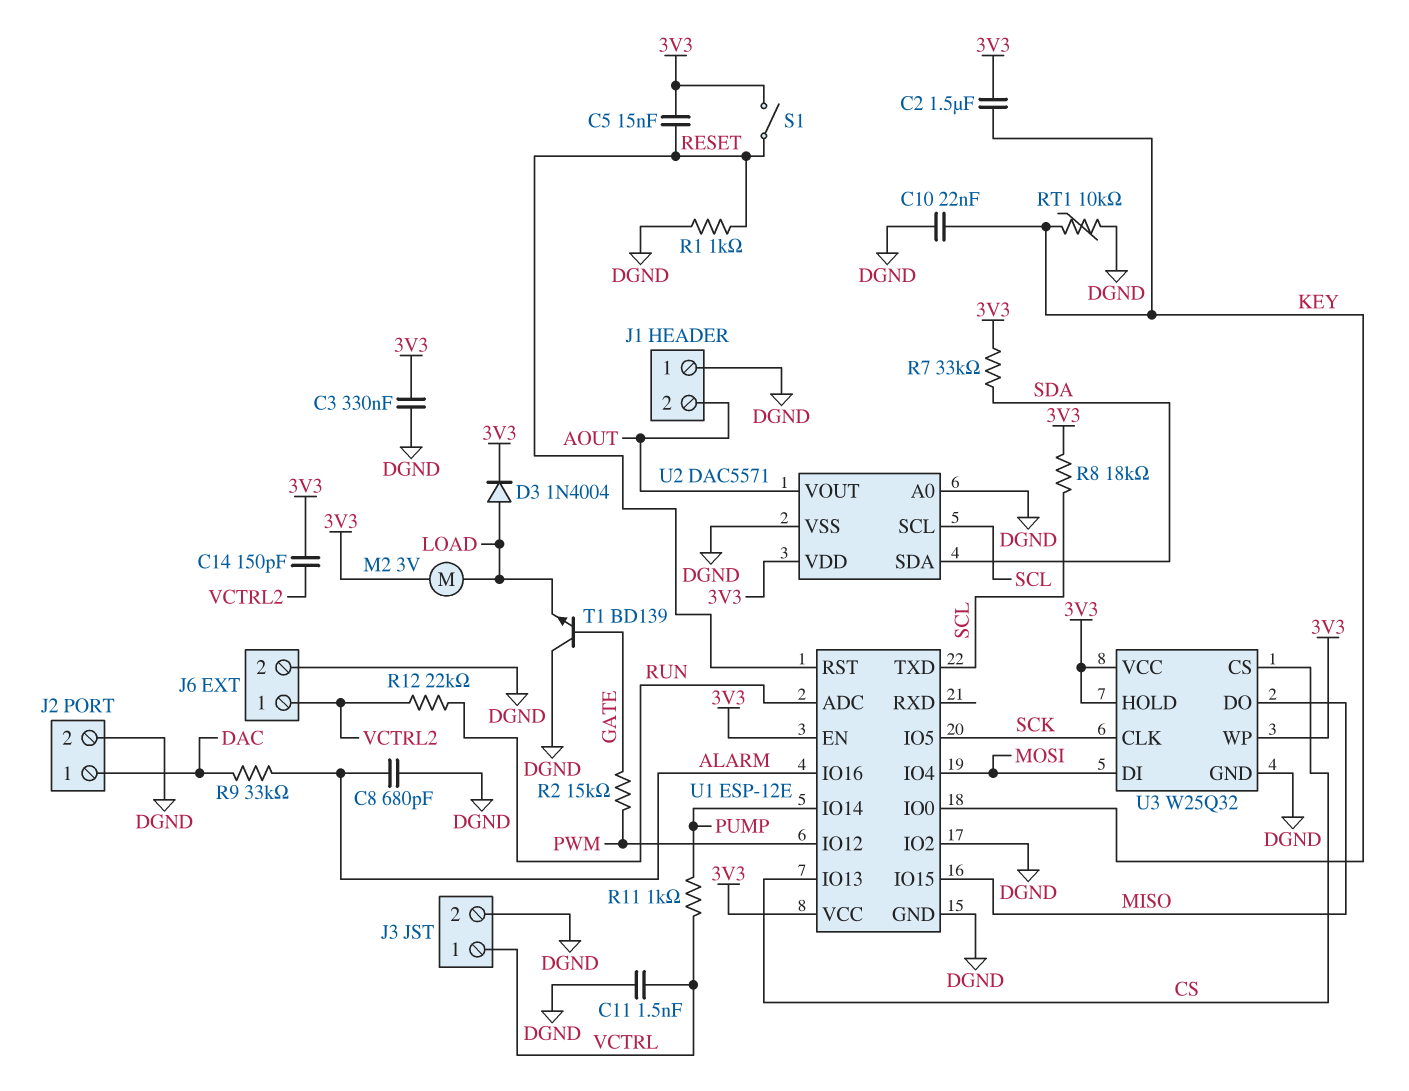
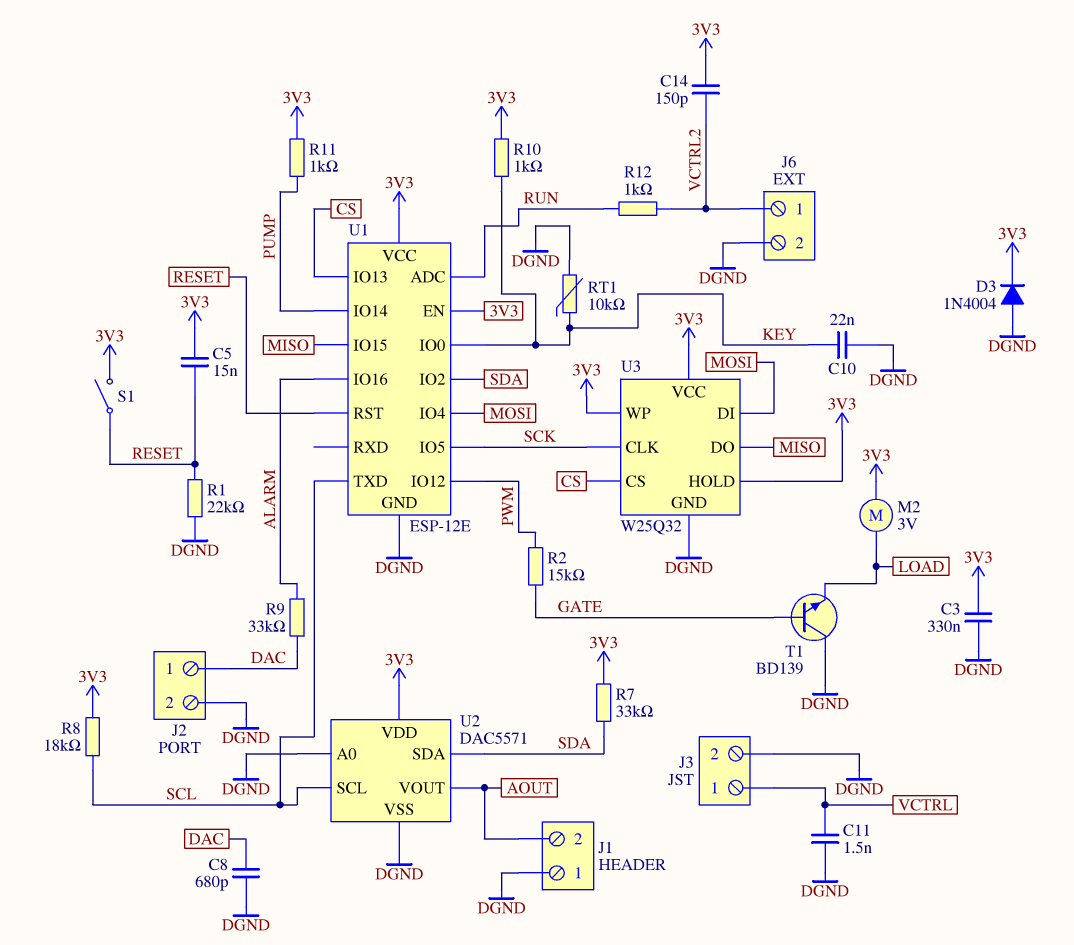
C2: 1.5uF (3V3, KEY) -> none
C8: 680pF (ALARM, DGND) -> 680pF (DAC, DGND)
D3: diode 1N4004 (A LOAD, K 3V3) -> diode 1N4004 (A DGND, K 3V3)
R1: 1k (DGND, RESET) -> 22k (DGND, RESET)
R10: none -> 1k (3V3, KEY)
R11: 1k (PUMP, VCTRL) -> 1k (3V3, PUMP)
R12: 22k (RUN, VCTRL2) -> 1k (RUN, VCTRL2)
U1 pin IO2: DGND -> SDA

